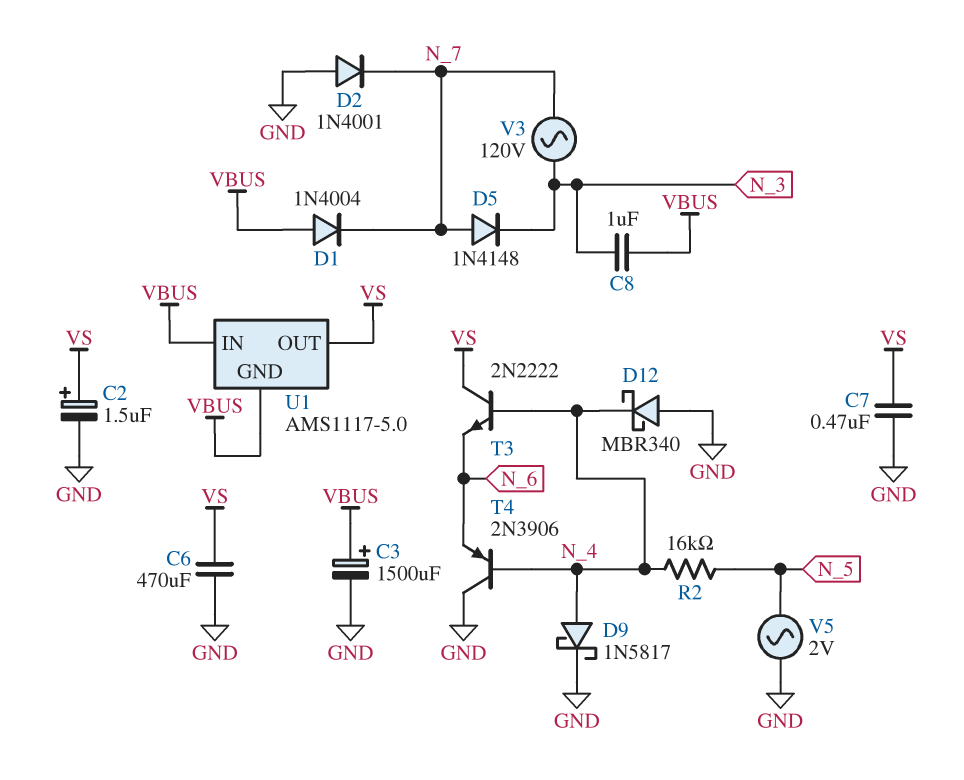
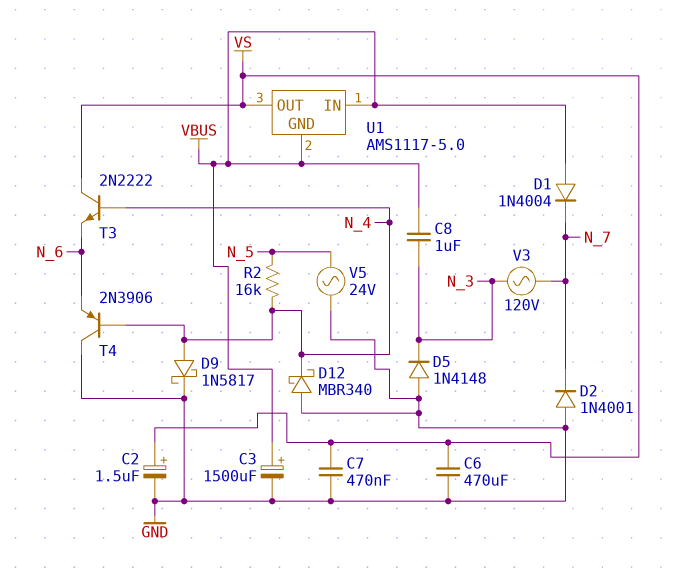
D5: diode 1N4148 (A N_7, K N_3) -> diode 1N4148 (A GND, K N_3)
V5: AC 2V (GND, N_5) -> AC 24V (GND, N_5)

